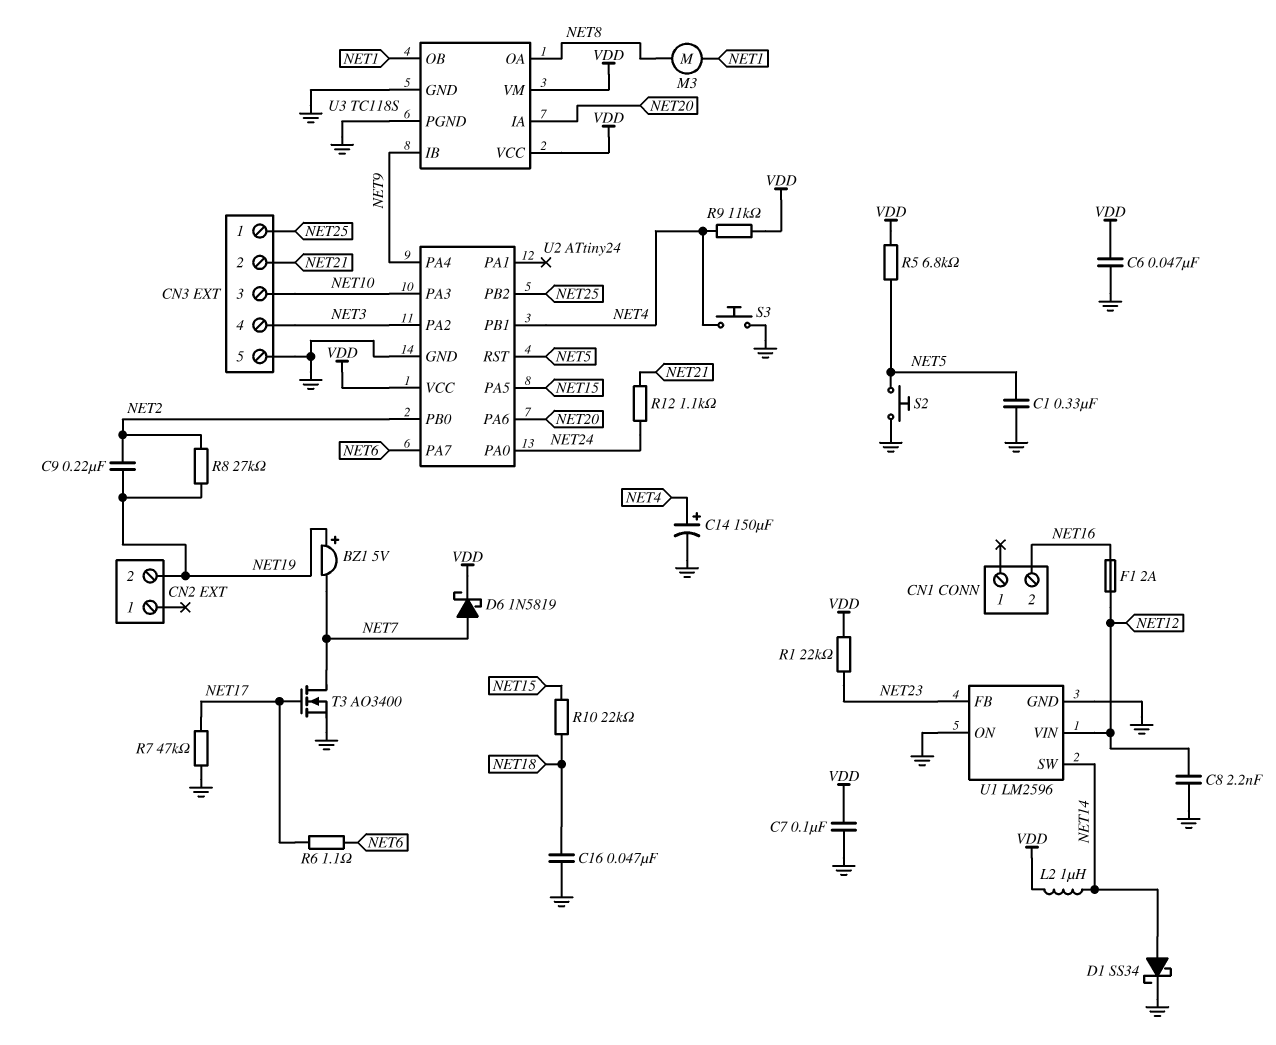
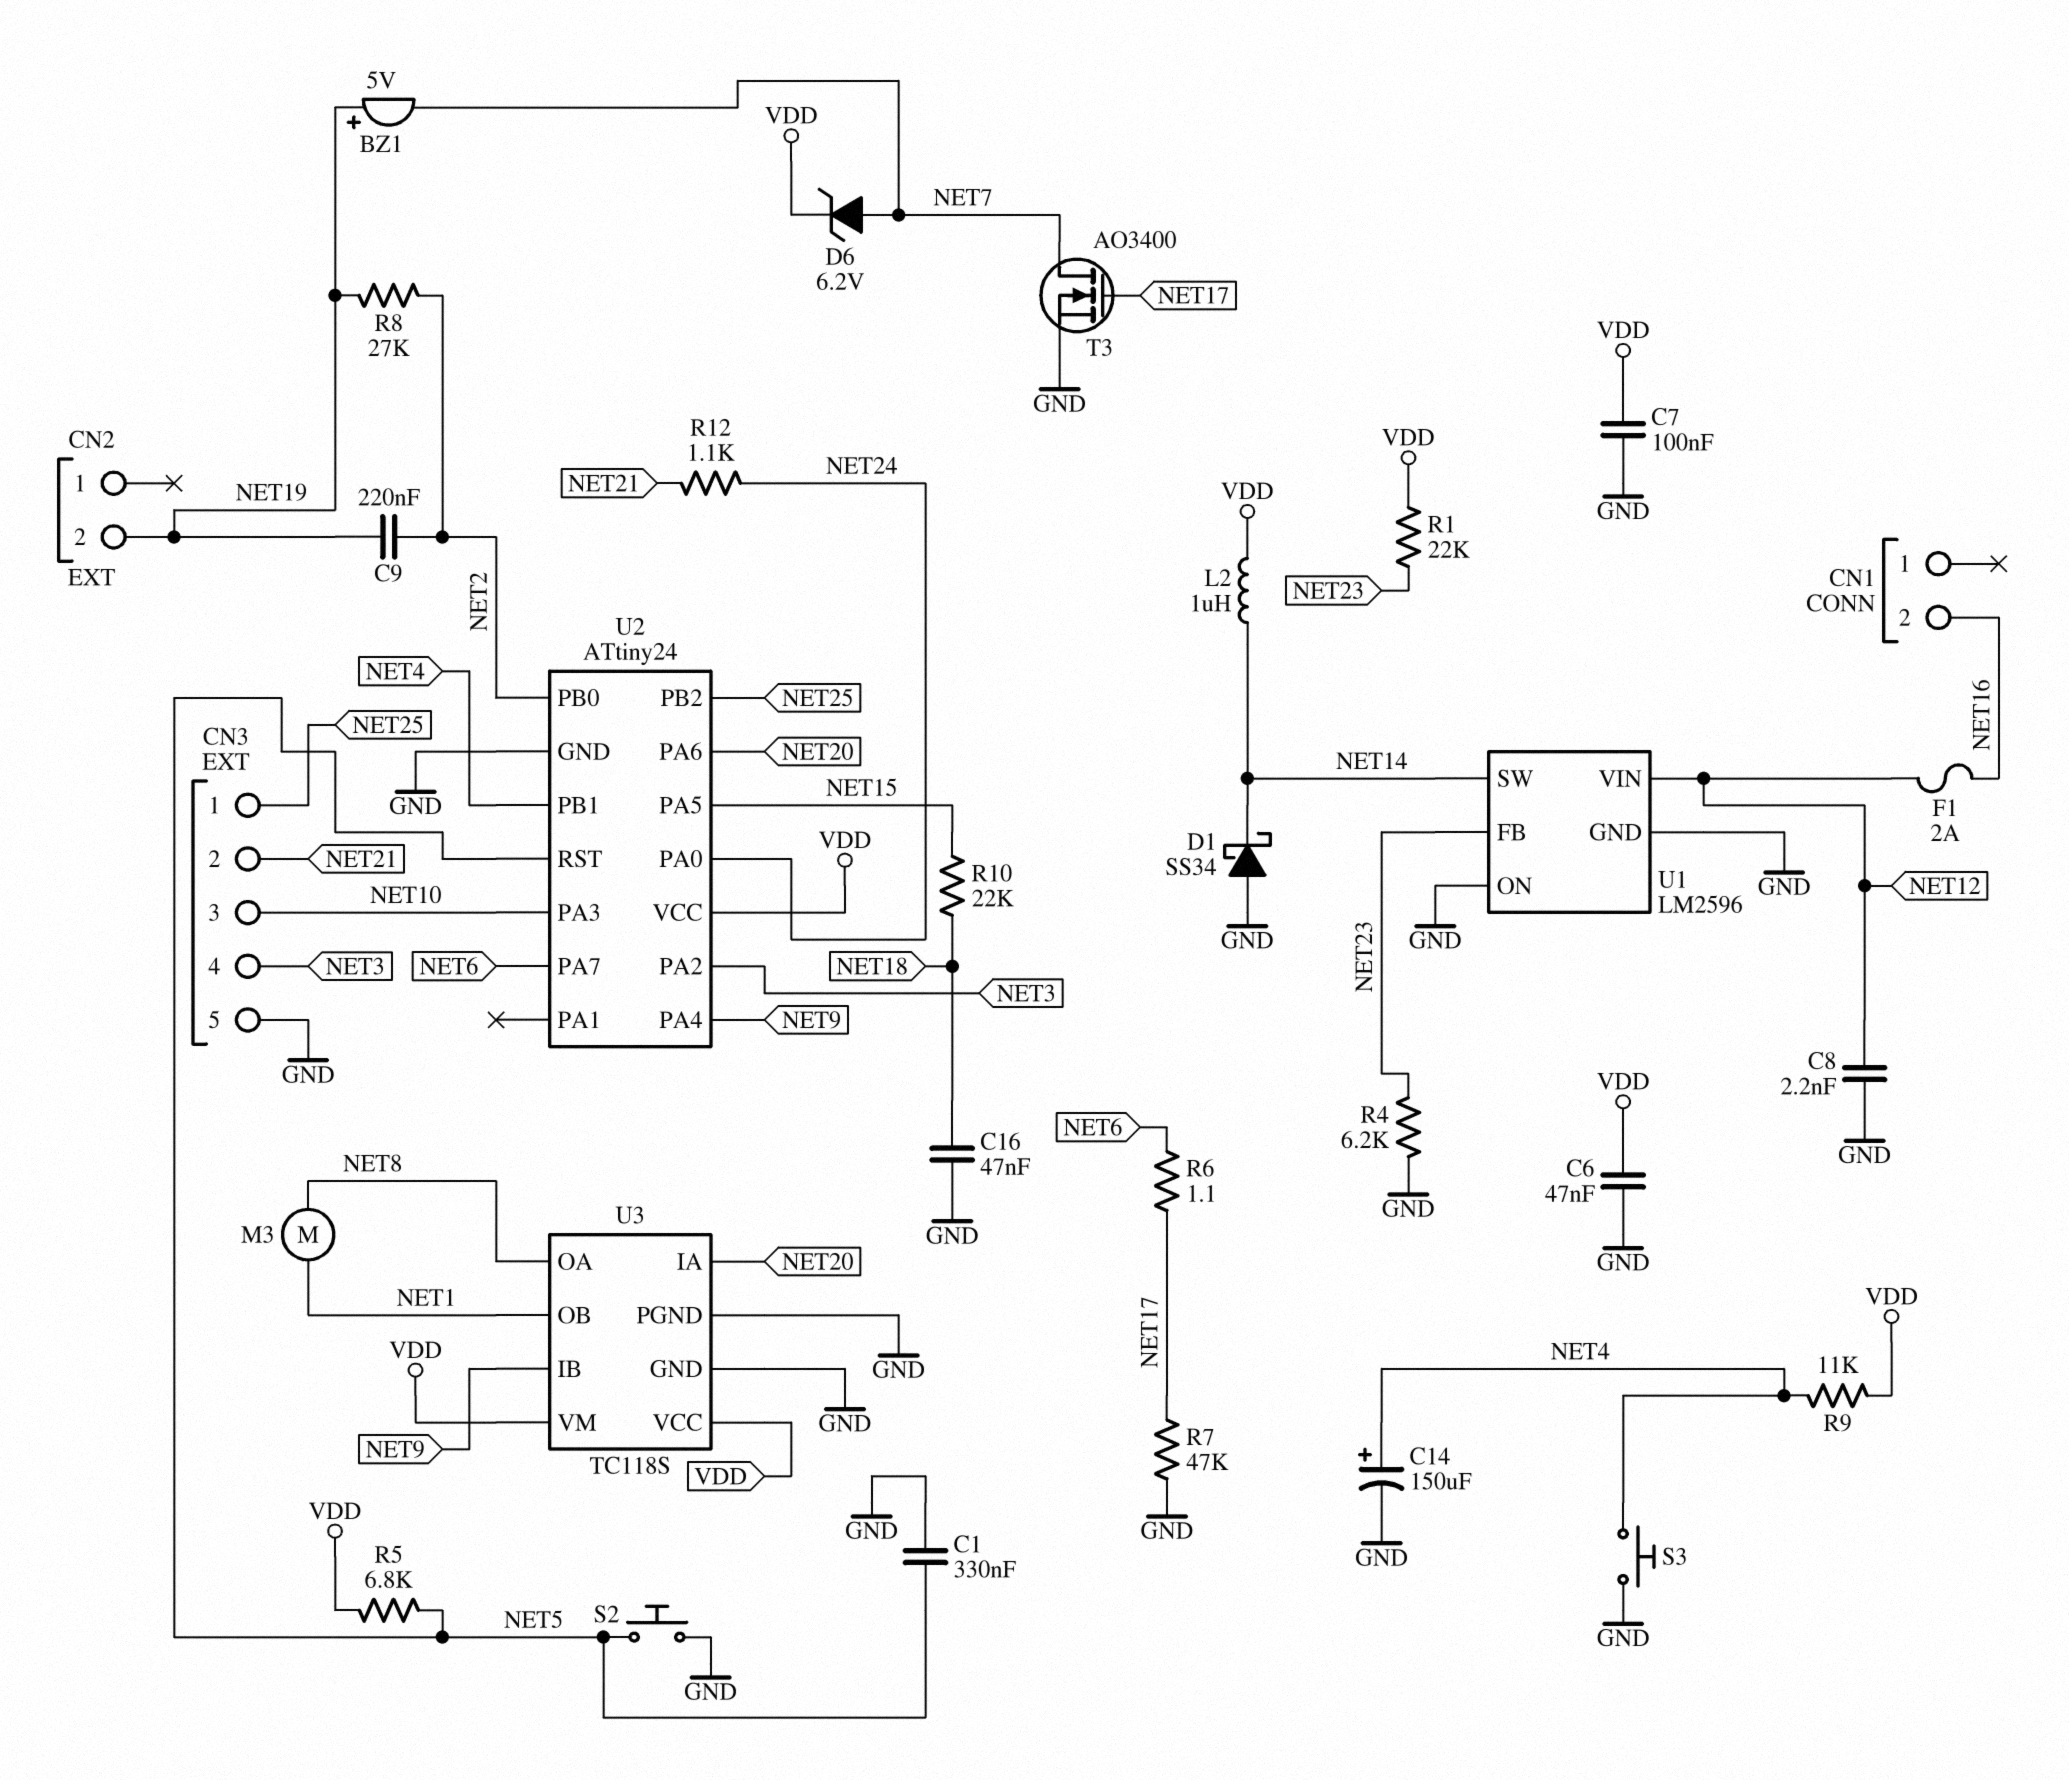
D1: schottky SS34 (A NET14, K GND) -> schottky SS34 (A GND, K NET14)
D6: schottky 1N5819 (A NET7, K VDD) -> zener 6.2V (A NET7, K VDD)
R4: none -> 6.2k (GND, NET23)

